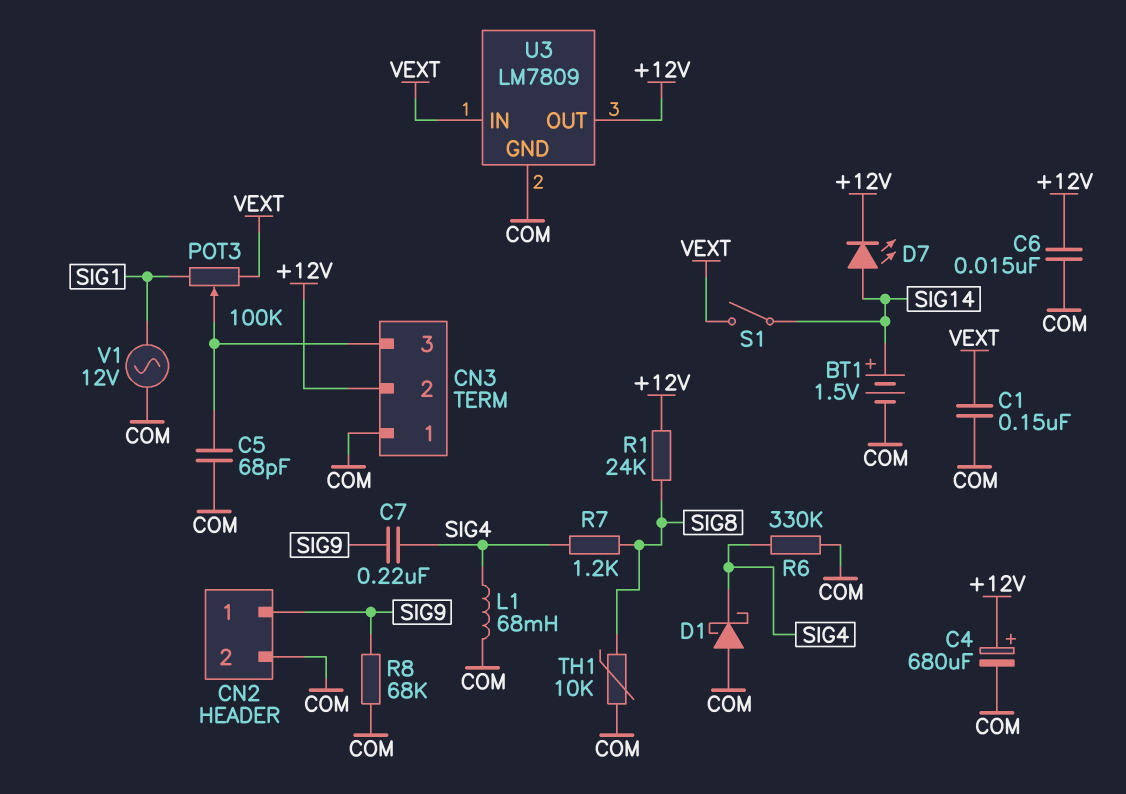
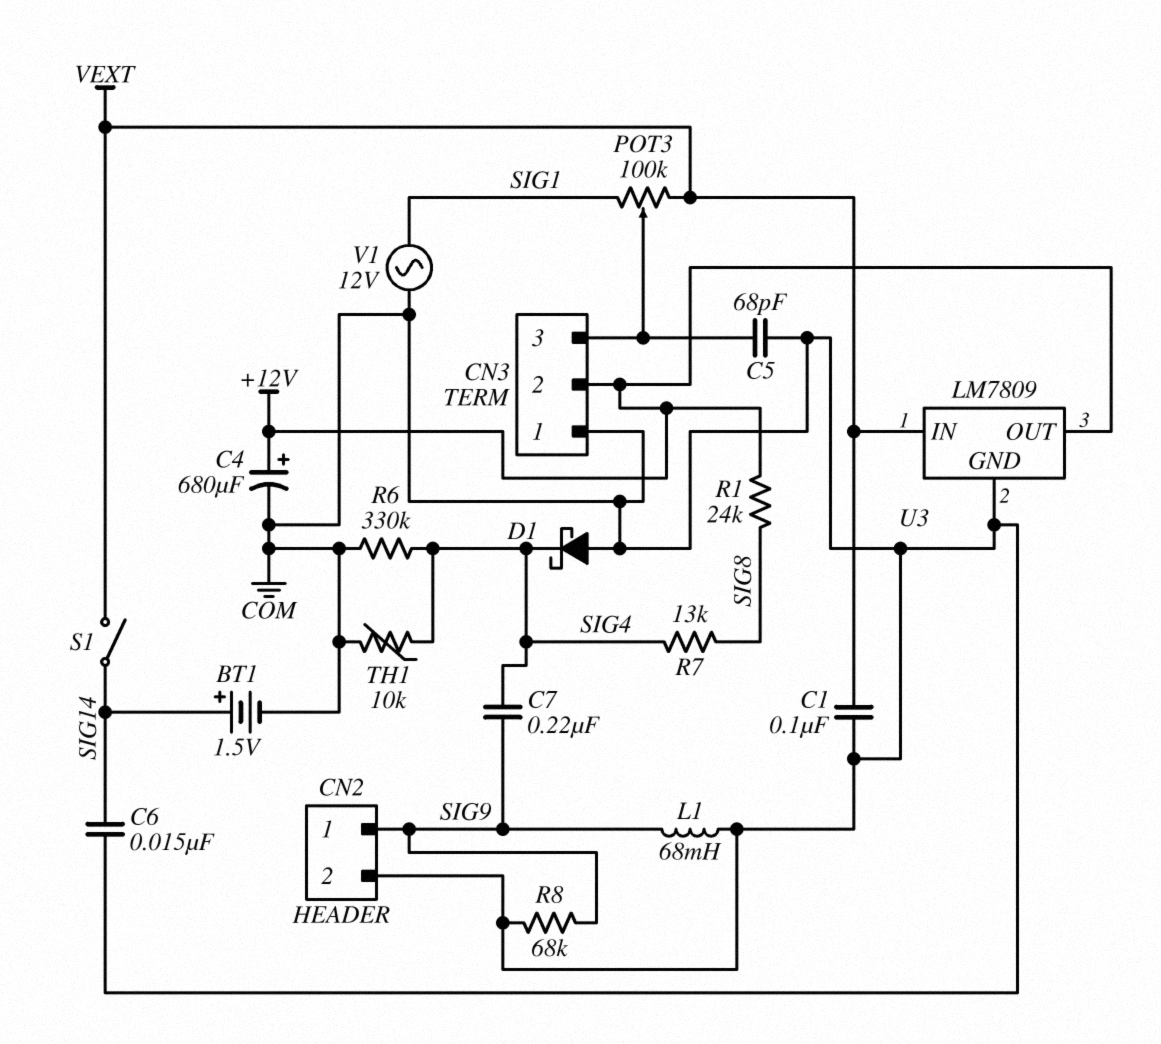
C1: 150nF (COM, VEXT) -> 100nF (COM, VEXT)
C6: 15nF (+12V, COM) -> 15nF (COM, SIG14)
D7: LED (A SIG14, K +12V) -> none
L1: 68mH (COM, SIG4) -> 68mH (COM, SIG9)
R7: 1.2k (SIG4, SIG8) -> 13k (SIG4, SIG8)
TH1: 10k (COM, SIG8) -> 10k (COM, SIG4)

